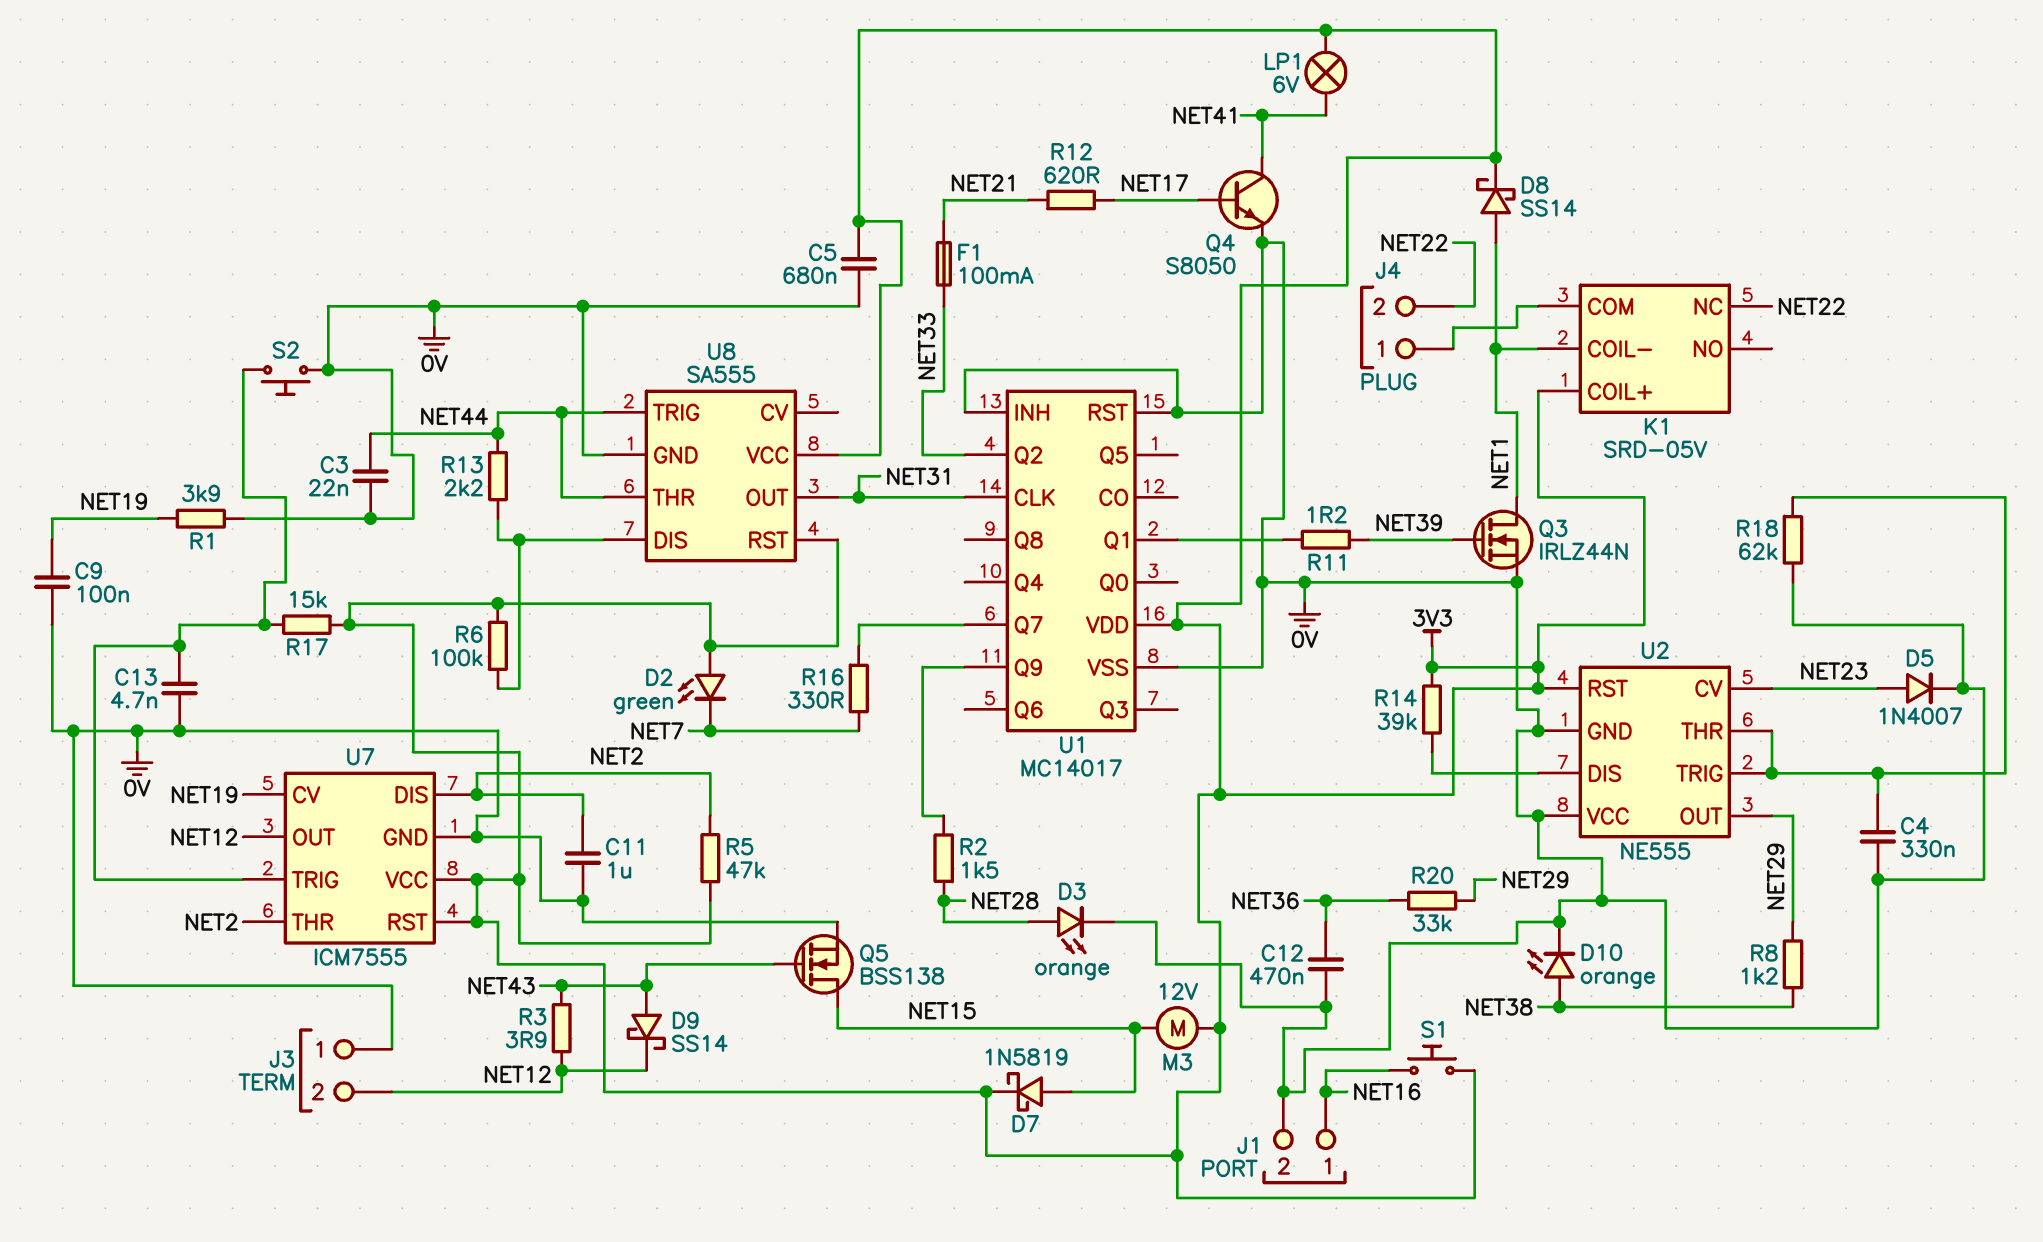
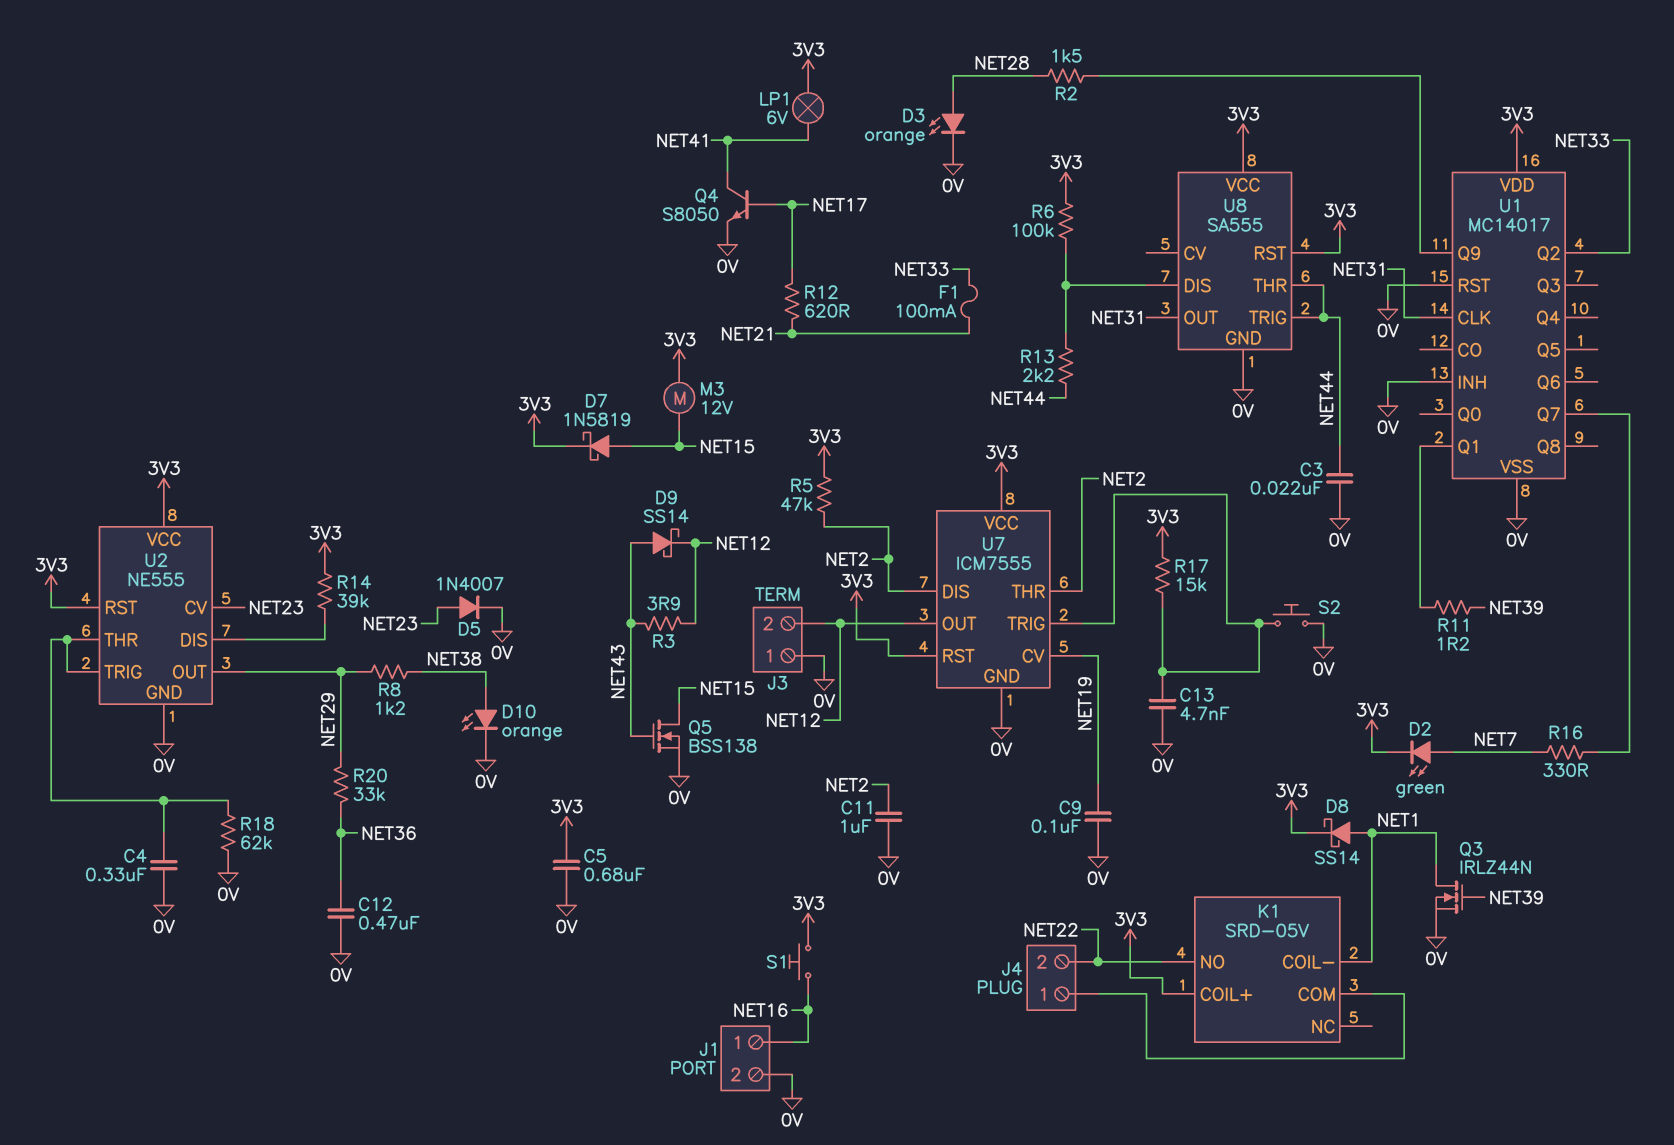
D2: LED green (A 3V3, K NET7) -> LED green (A NET7, K 3V3)
K1 pin NC: NET22 -> none
K1 pin NO: none -> NET22
R1: 3.9k (0V, NET19) -> none
U2 pin VCC: 0V -> 3V3

